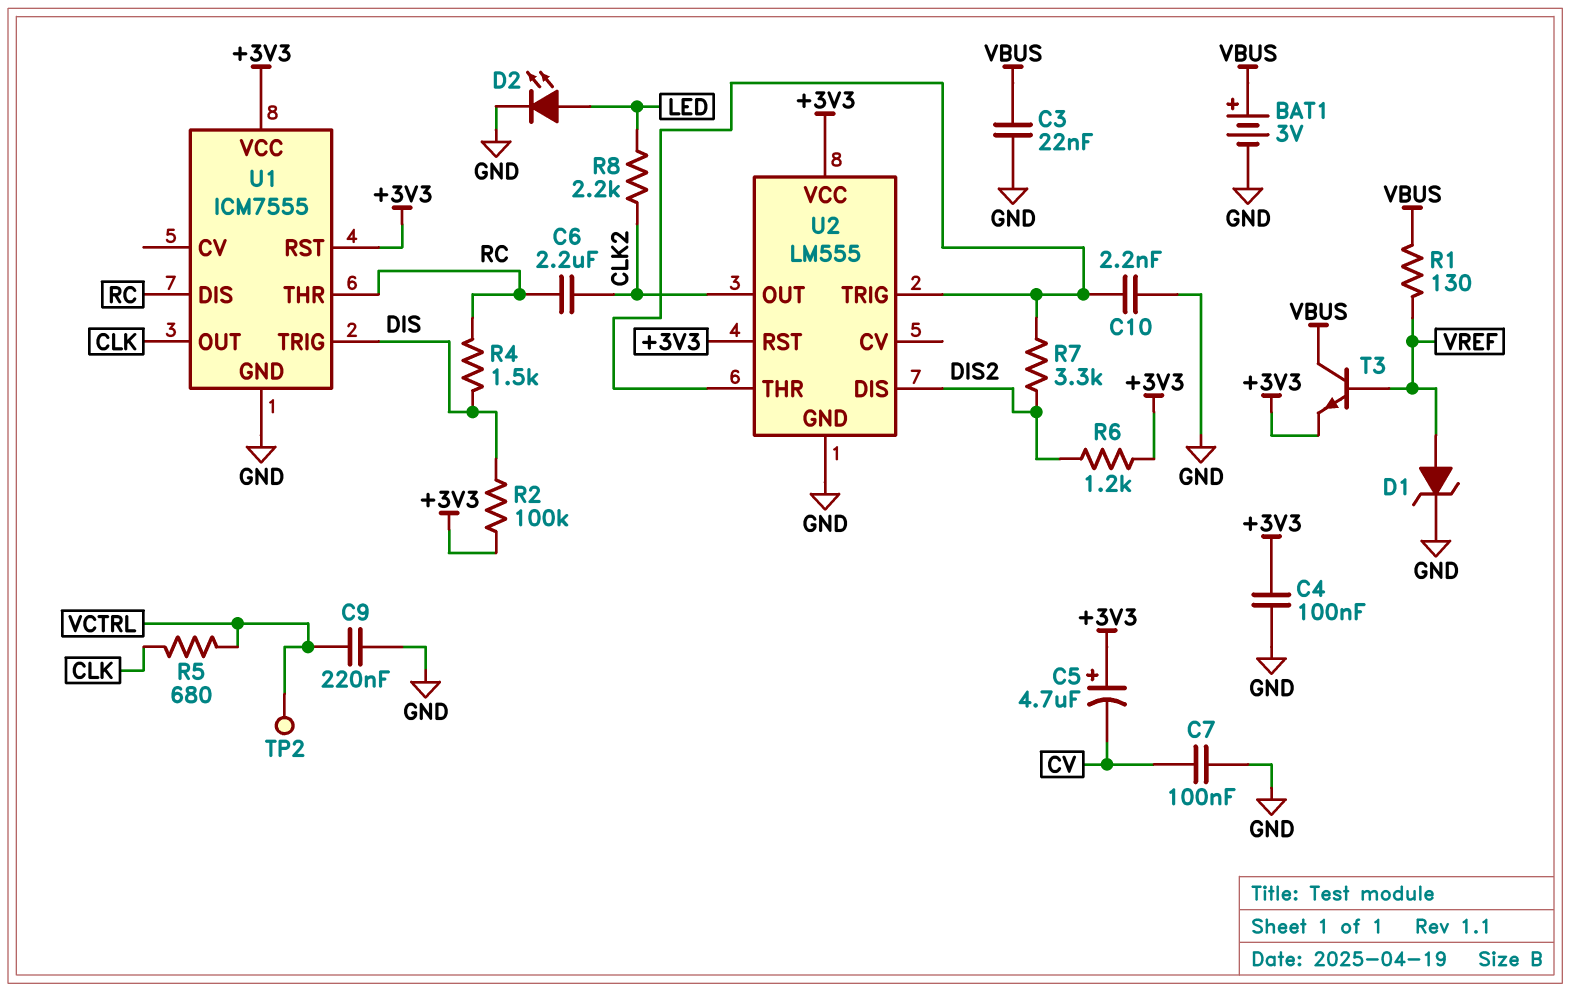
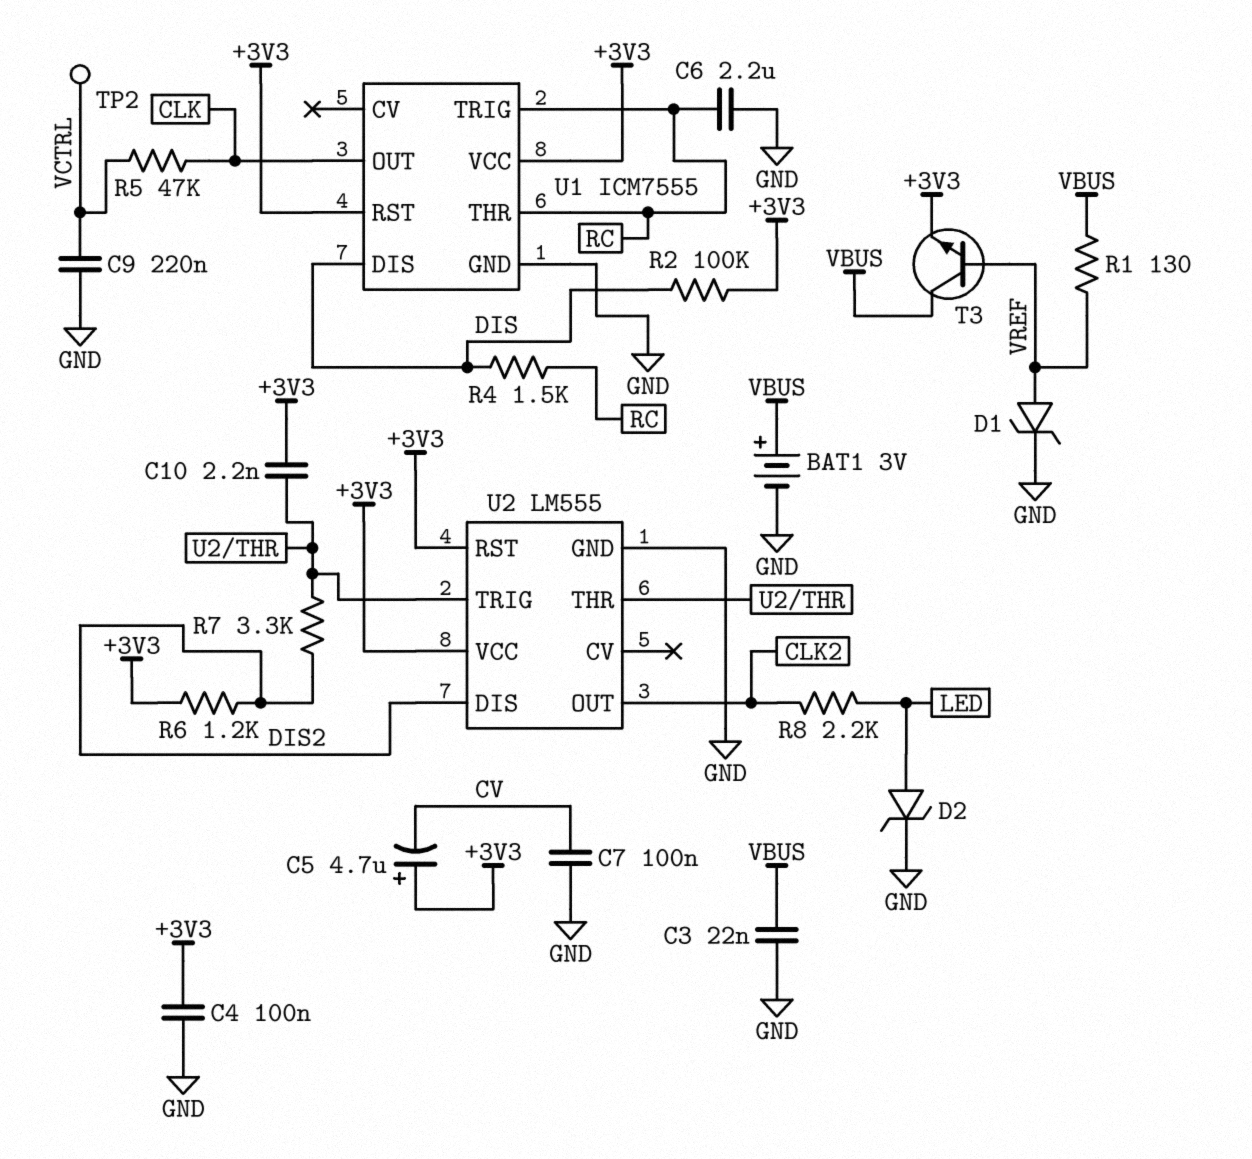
C6: 2.2uF (CLK2, RC) -> 2.2uF (GND, RC)
C10: 2.2nF (GND, U2/THR) -> 2.2nF (+3V3, U2/THR)
D2: LED (A LED, K GND) -> zener (A LED, K GND)
R5: 680 (CLK, VCTRL) -> 47k (CLK, VCTRL)
U1 pin DIS: RC -> DIS
U1 pin TRIG: DIS -> RC

